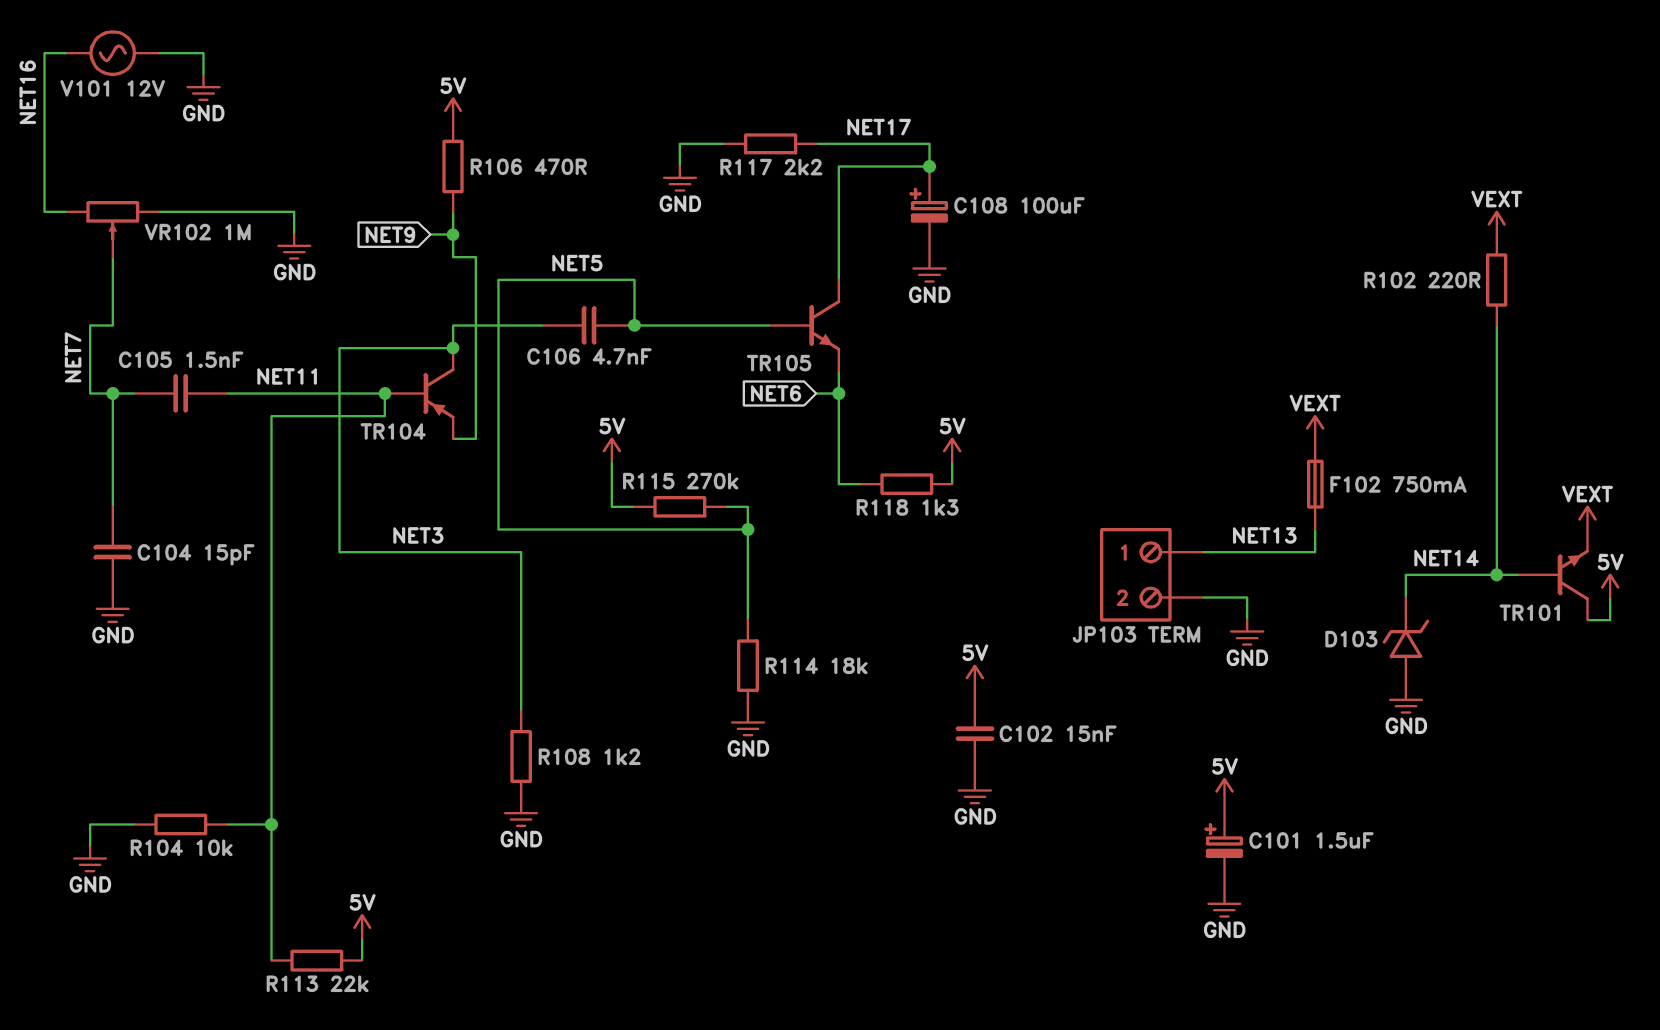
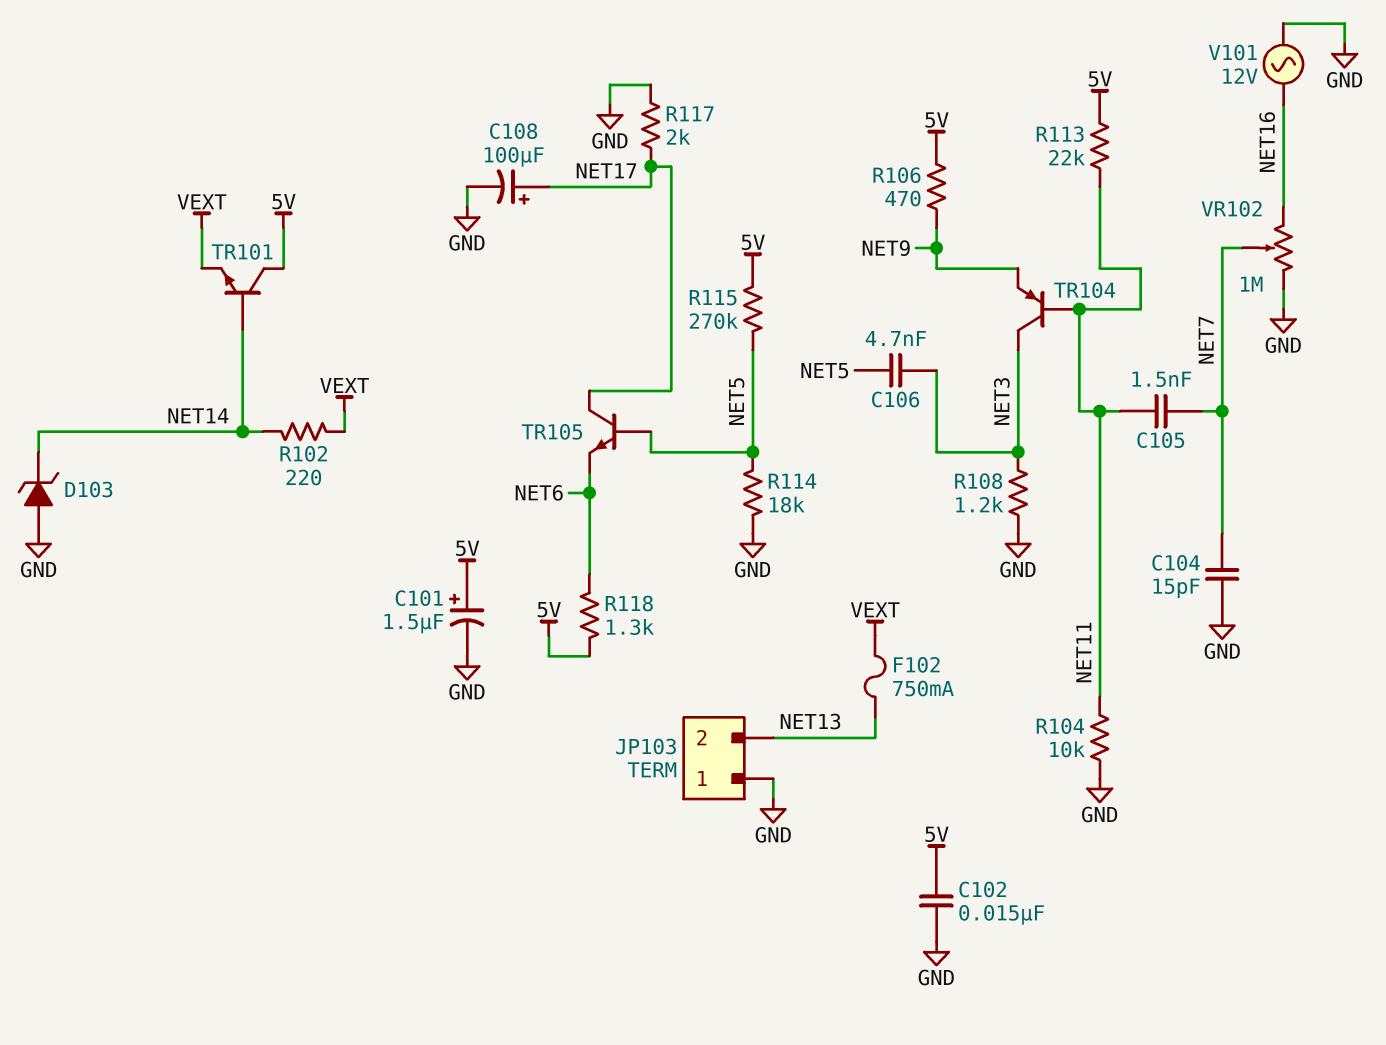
JP103 pin 1: NET13 -> GND
JP103 pin 2: GND -> NET13
R117: 2.2k (GND, NET17) -> 2k (GND, NET17)

